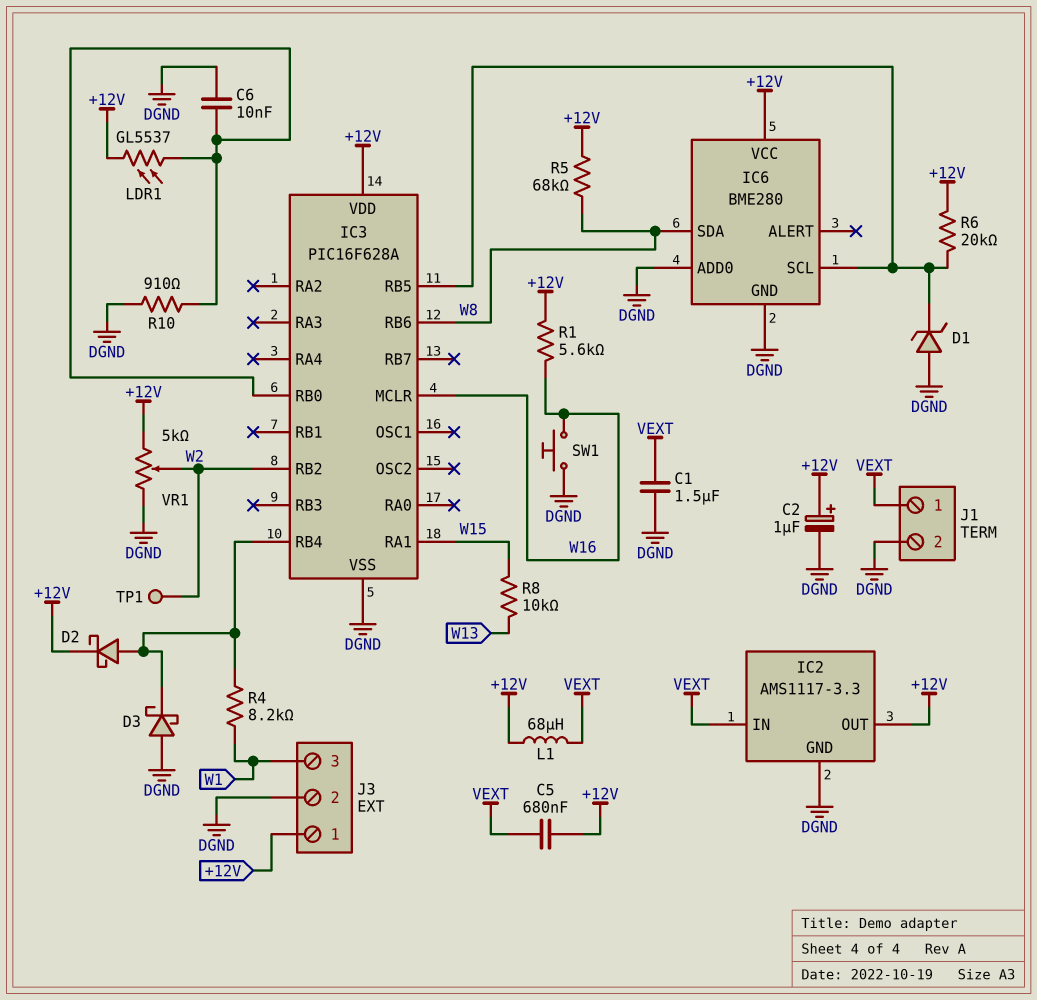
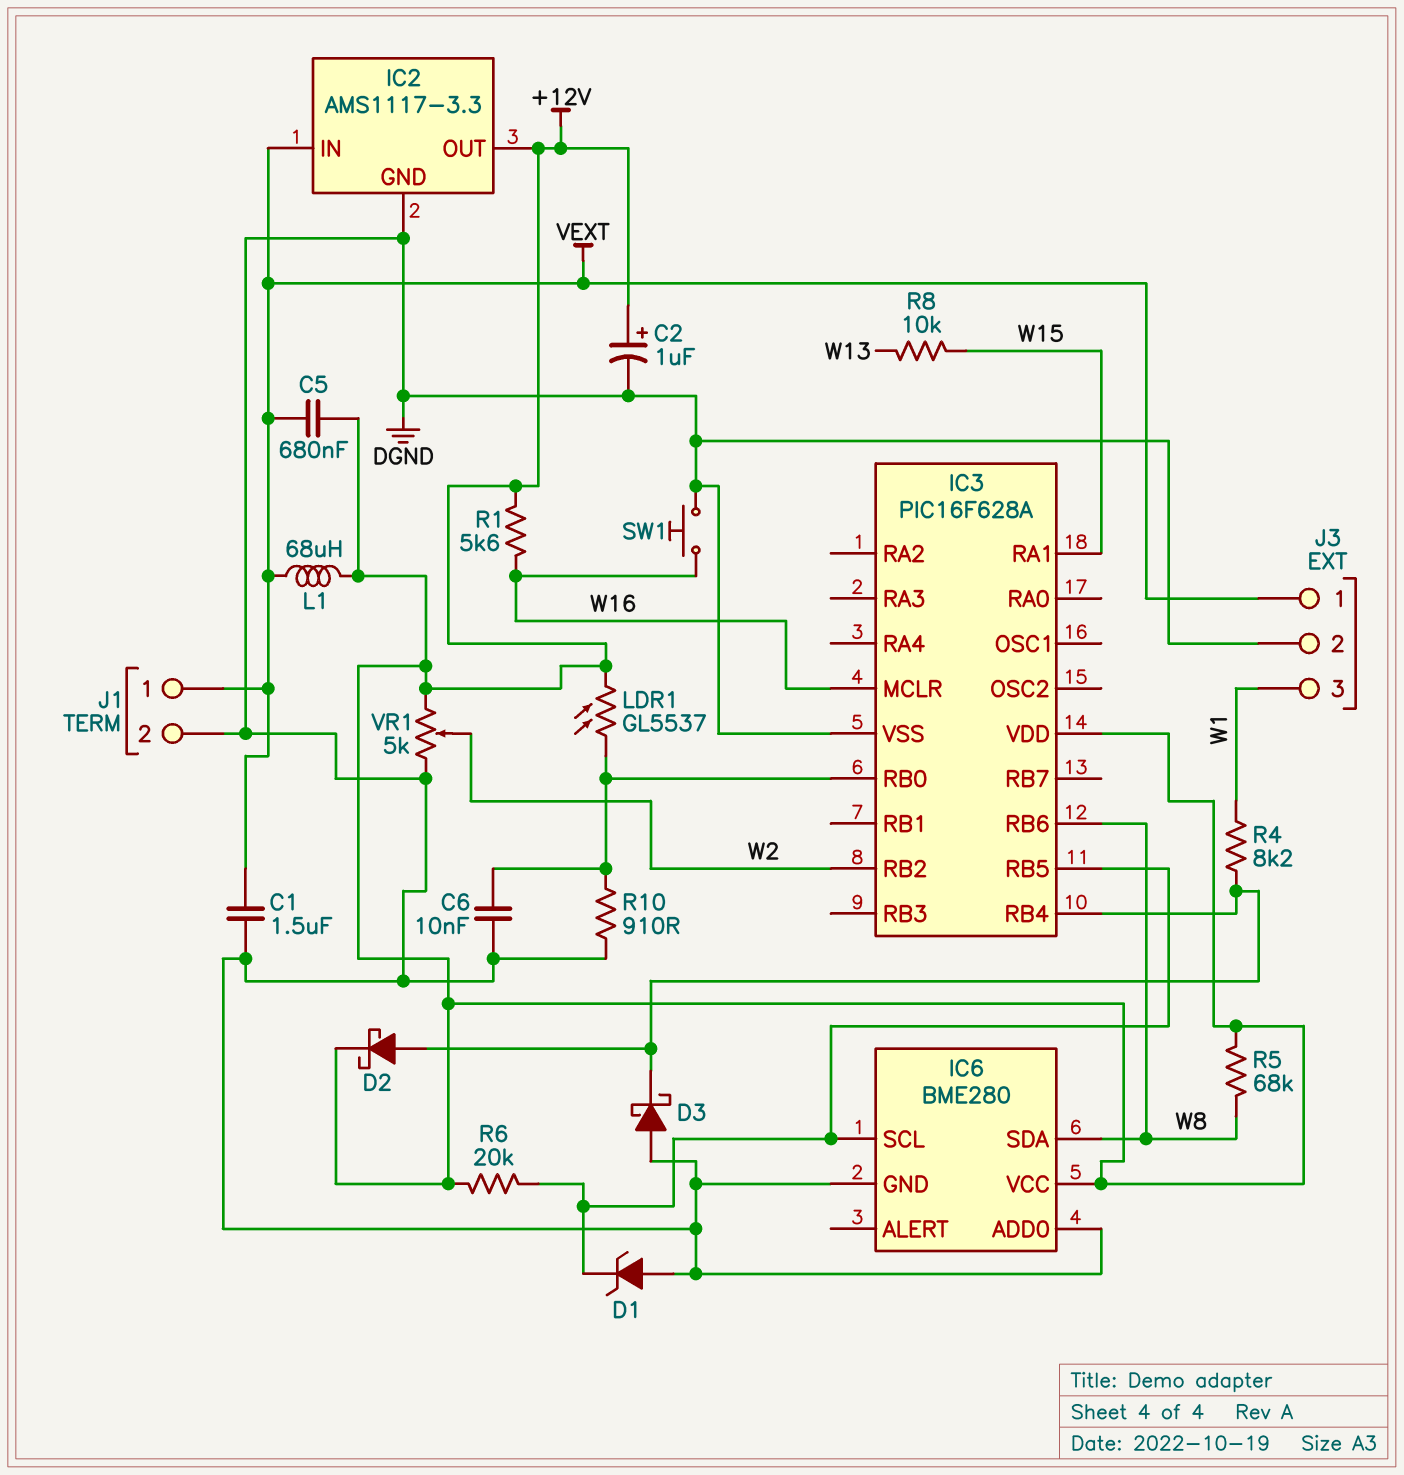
J3 pin 1: +12V -> VEXT
TP1: test point (W2) -> none

